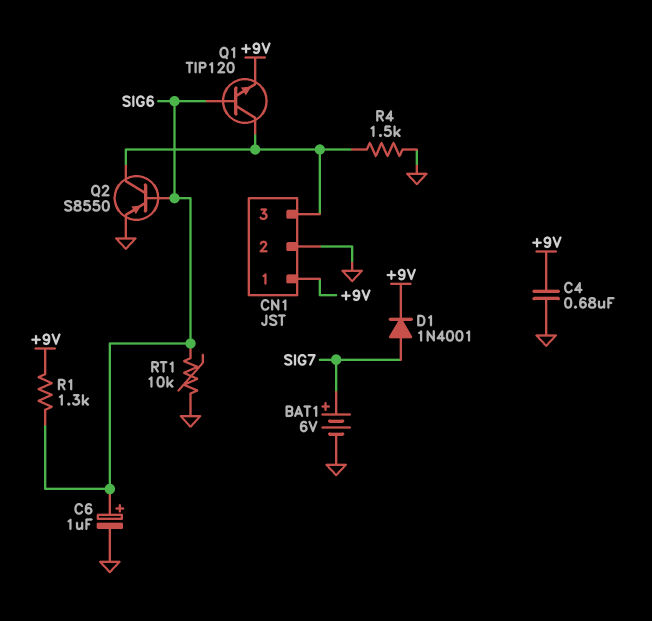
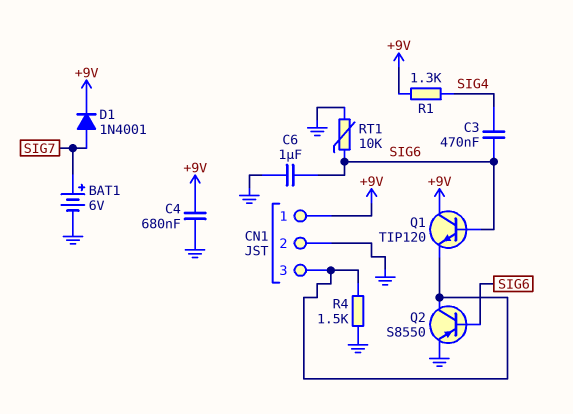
C3: none -> 470nF (SIG4, SIG6)
C6: 1uF (plus SIG6, minus GND) -> 1uF (GND, SIG6)
Q1: NPN TIP120 (B SIG6, C CN1/3, E +9V) -> NPN TIP120 (B SIG6, C +9V, E CN1/3)
R1: 1.3k (+9V, SIG6) -> 1.3k (+9V, SIG4)

